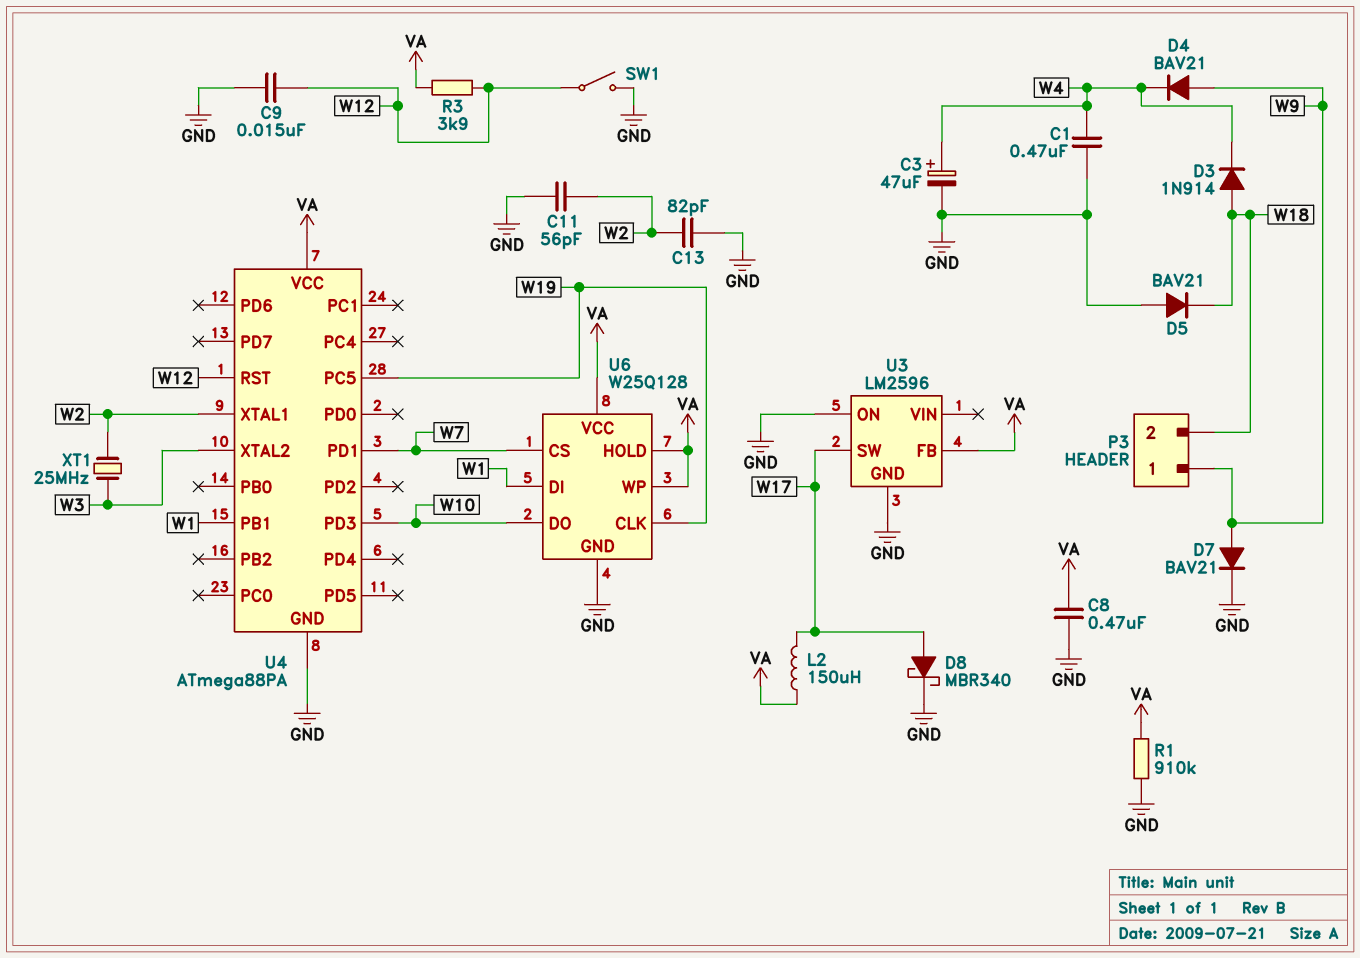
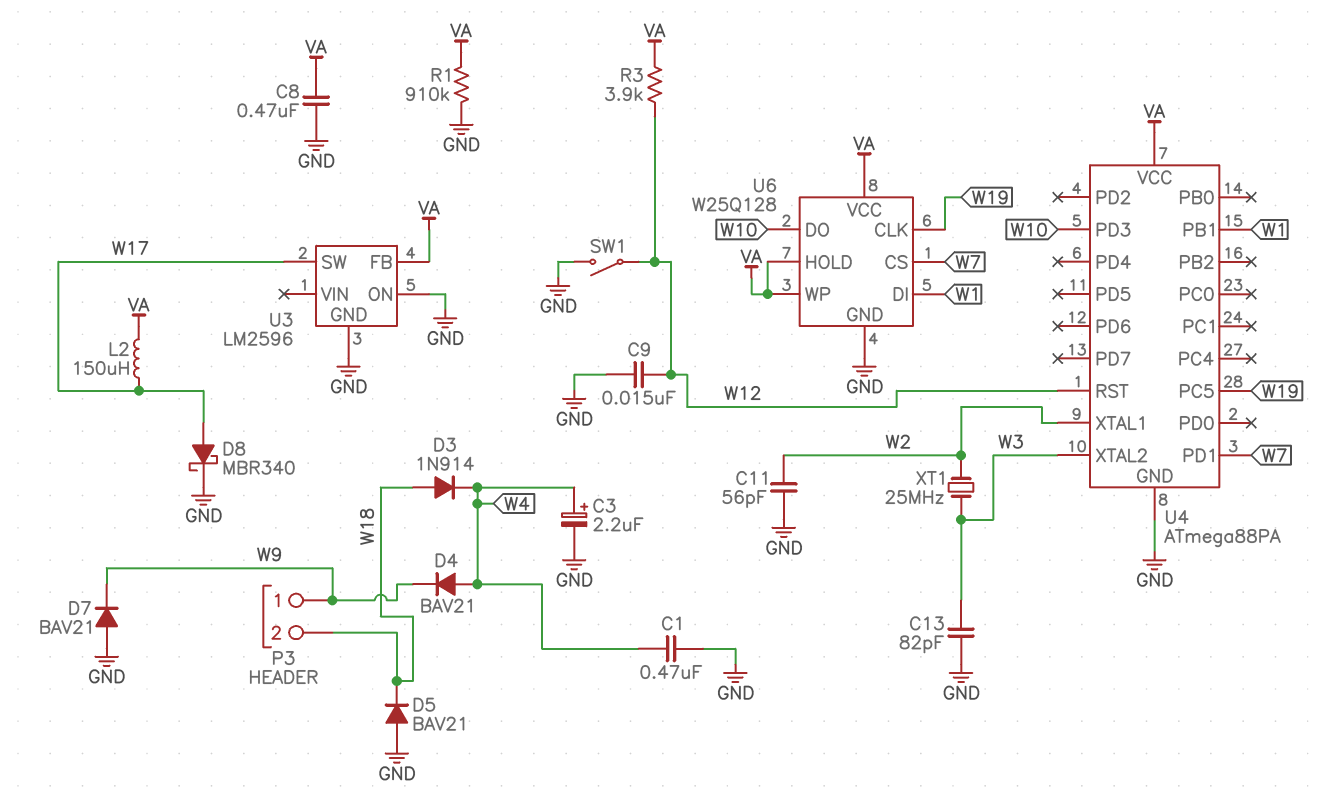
C3: 47uF (plus W4, minus GND) -> 2.2uF (plus W4, minus GND)
C13: 82pF (GND, W2) -> 82pF (GND, W3)
D4: diode BAV21 (A W9, K W4) -> diode BAV21 (A W4, K W9)
D7: diode BAV21 (A W9, K GND) -> diode BAV21 (A GND, K W9)

